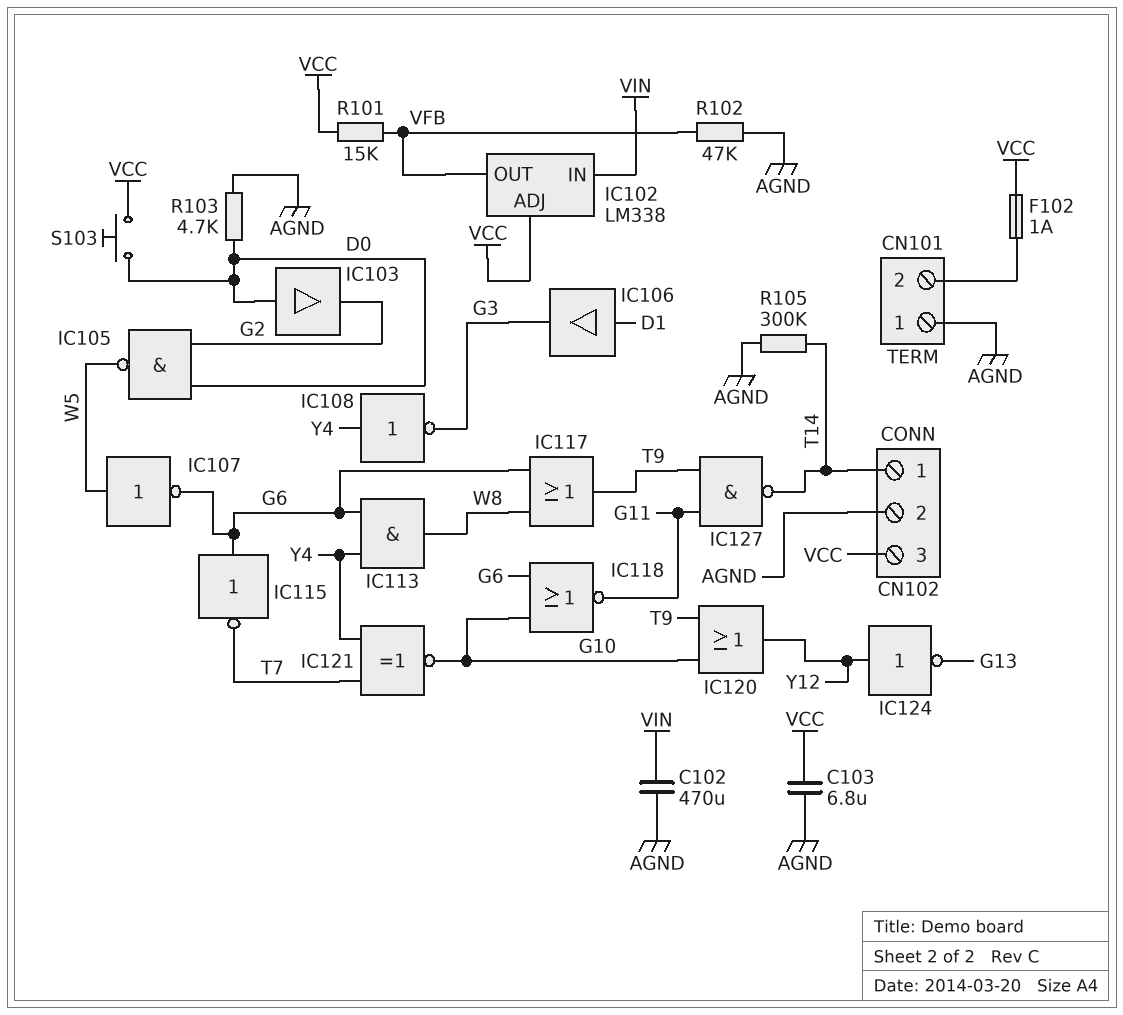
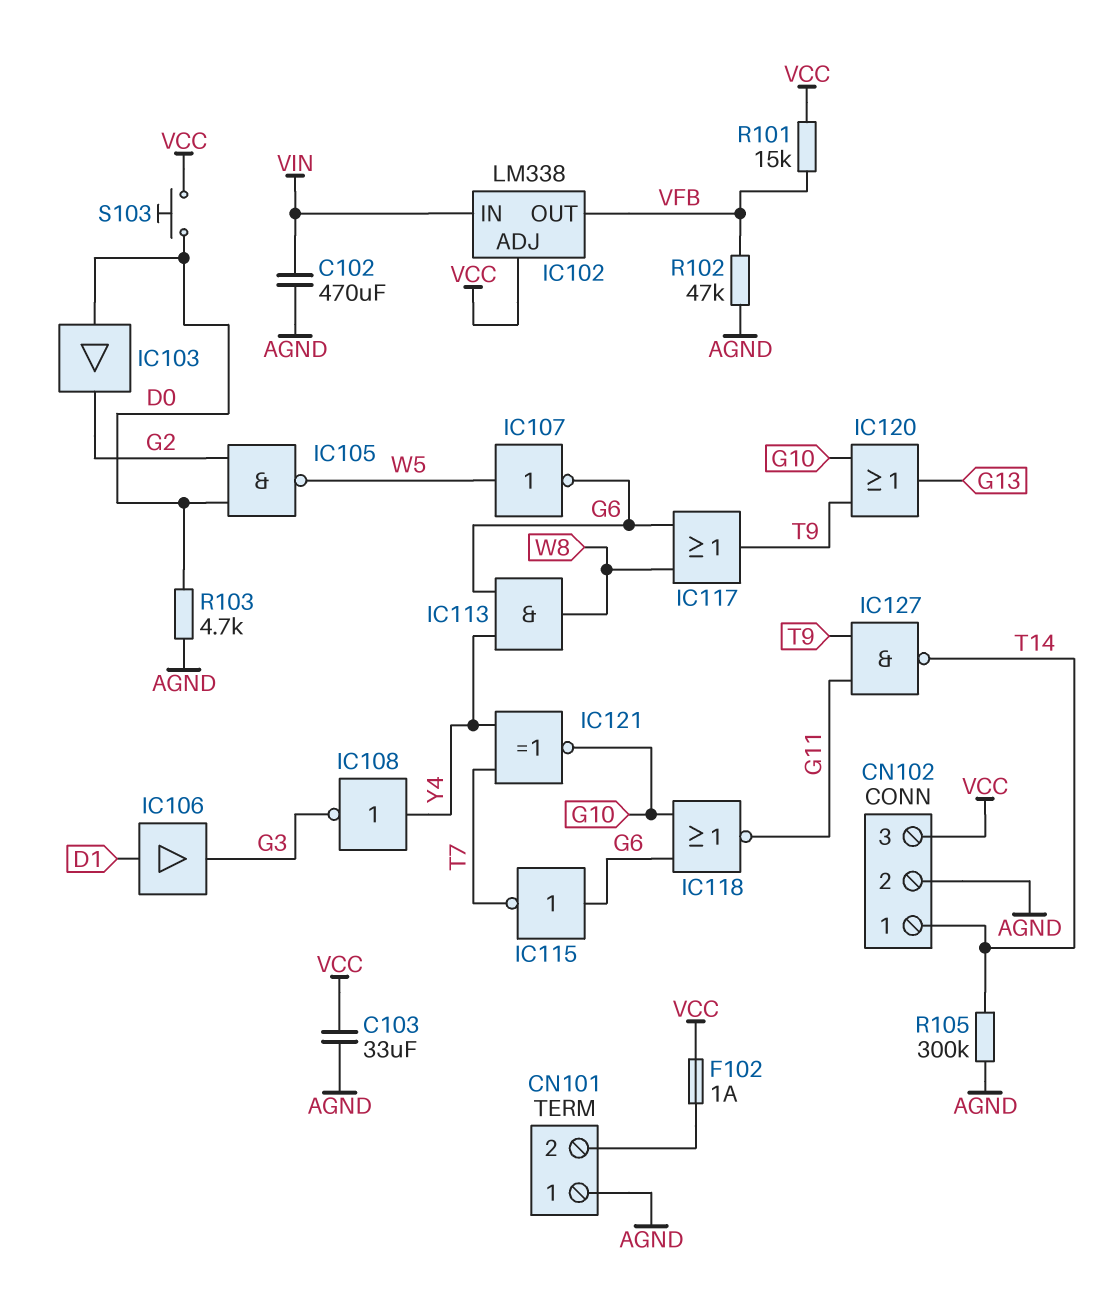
C103: 6.8uF (AGND, VCC) -> 33uF (AGND, VCC)
IC120: OR (in G10, in T9, out Y12) -> OR (in G10, in T9, out G13)
IC124: NOT (in Y12, out G13) -> none

